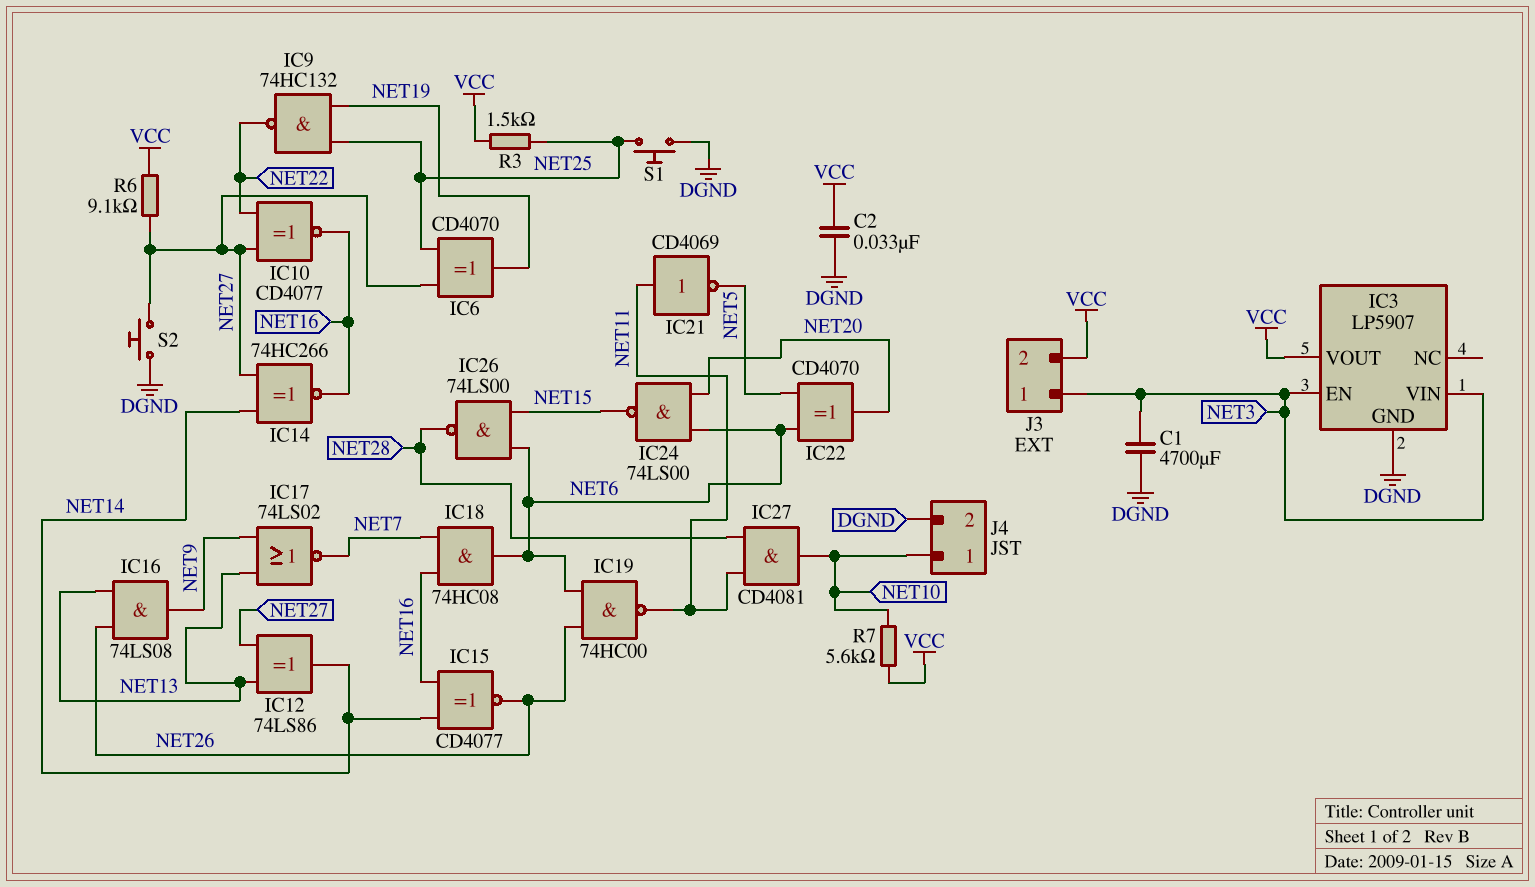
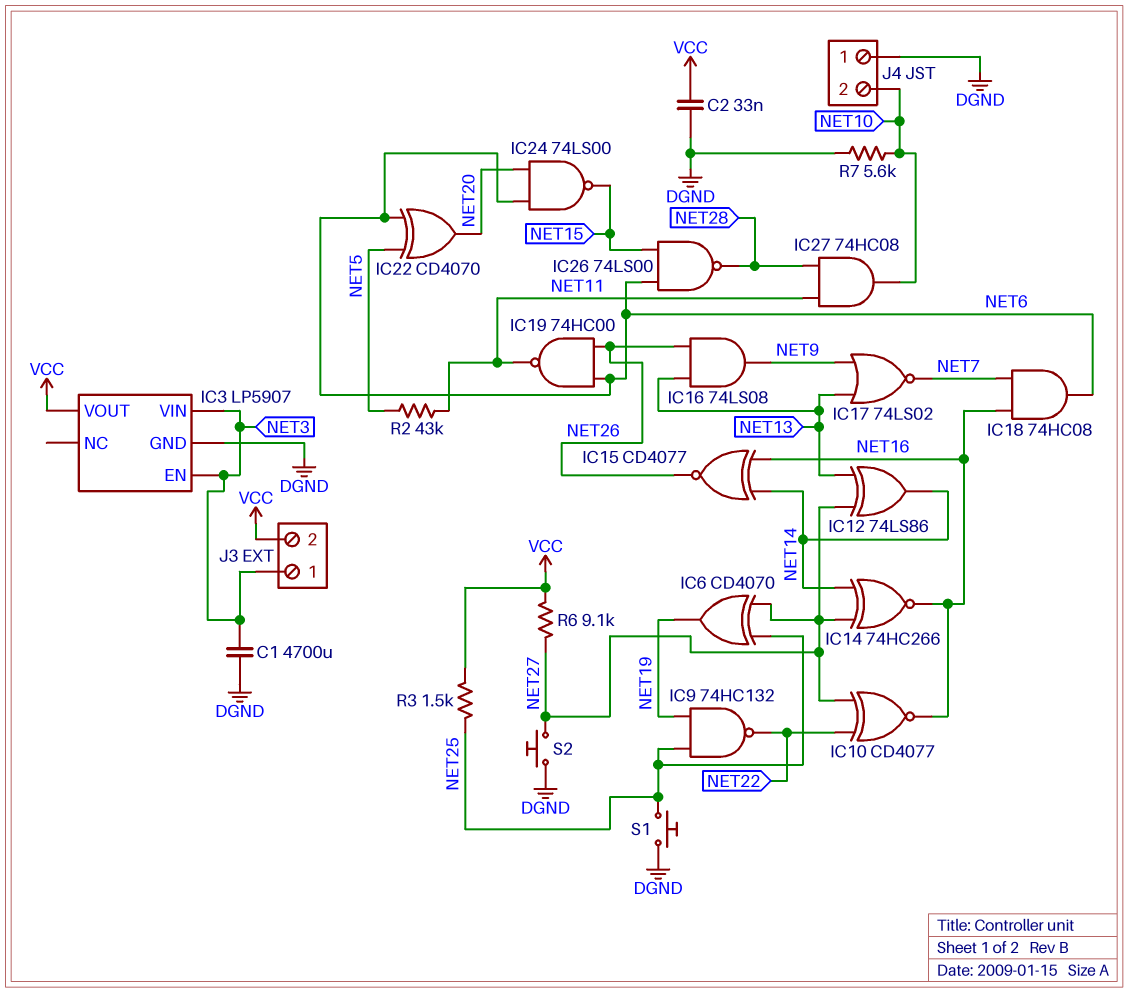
IC21: NOT CD4069 (in NET11, out NET5) -> none
IC27: AND CD4081 (in NET11, in NET28, out NET10) -> AND 74HC08 (in NET11, in NET28, out NET10)
J4 pin 1: NET10 -> DGND
J4 pin 2: DGND -> NET10
R2: none -> 43k (NET5, NET11)
R7: 5.6k (NET10, VCC) -> 5.6k (DGND, NET10)

